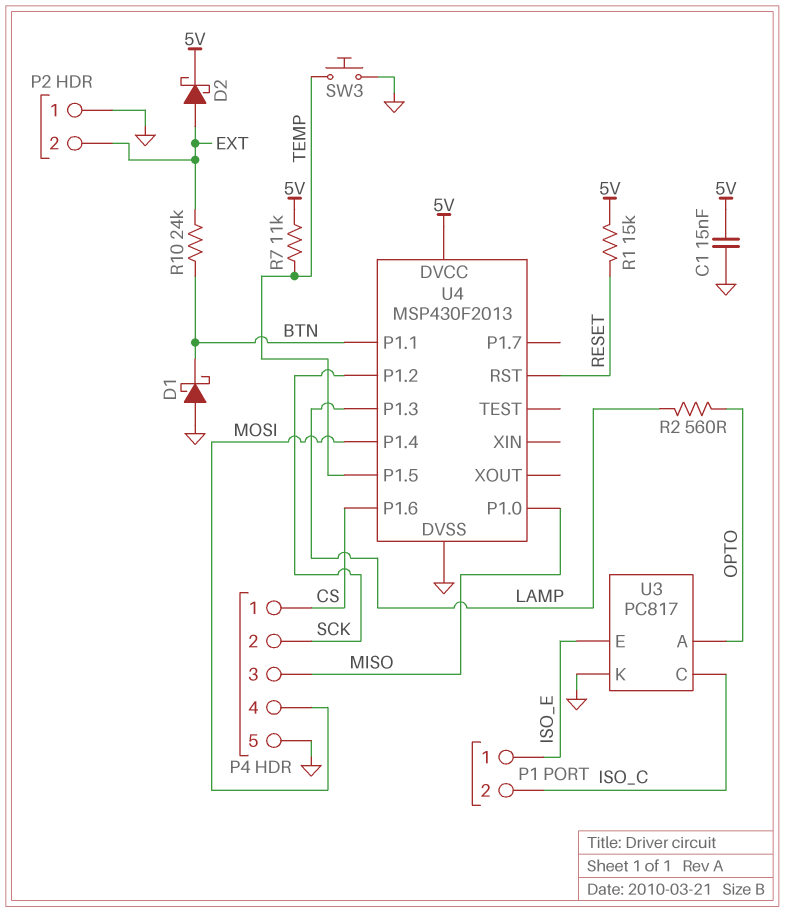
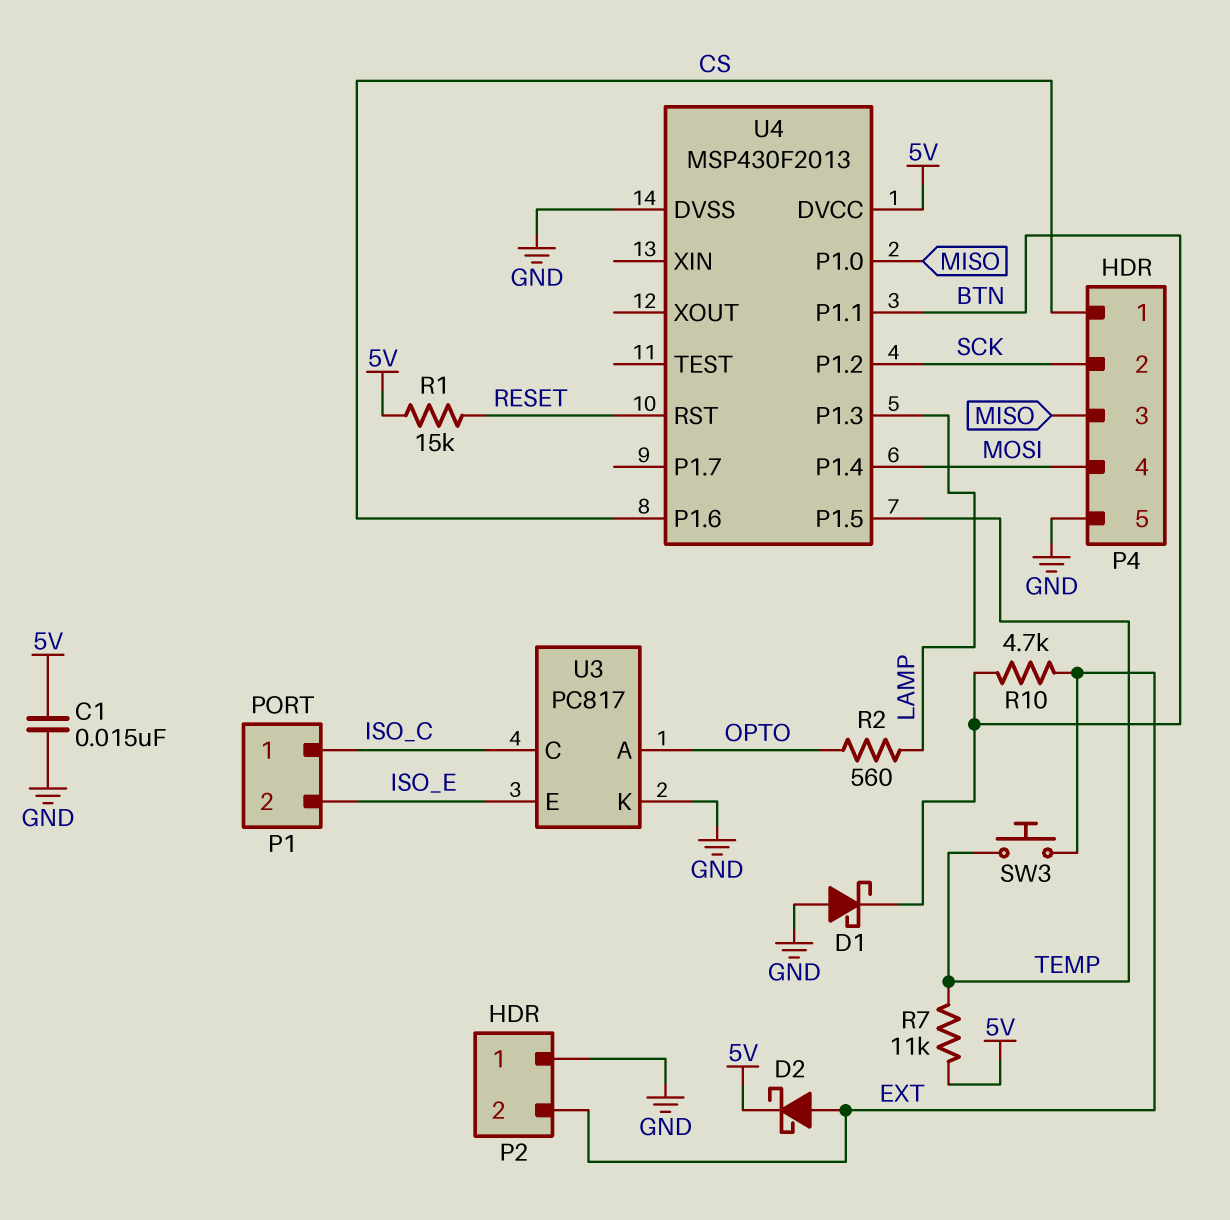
P1 pin 1: ISO_E -> ISO_C
P1 pin 2: ISO_C -> ISO_E
R10: 24k (BTN, EXT) -> 4.7k (BTN, EXT)
SW3: button (GND, TEMP) -> button (EXT, TEMP)

